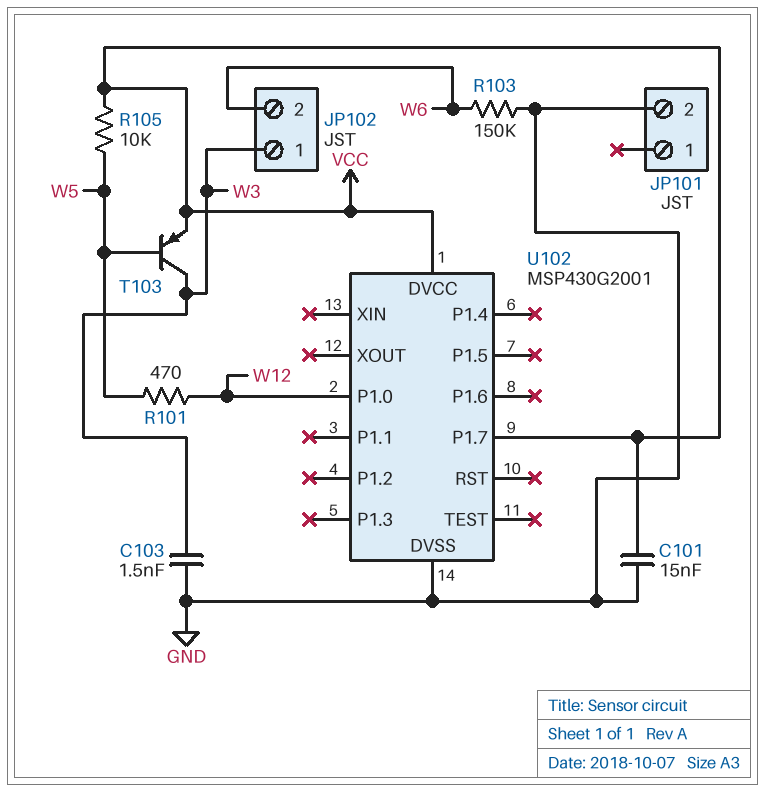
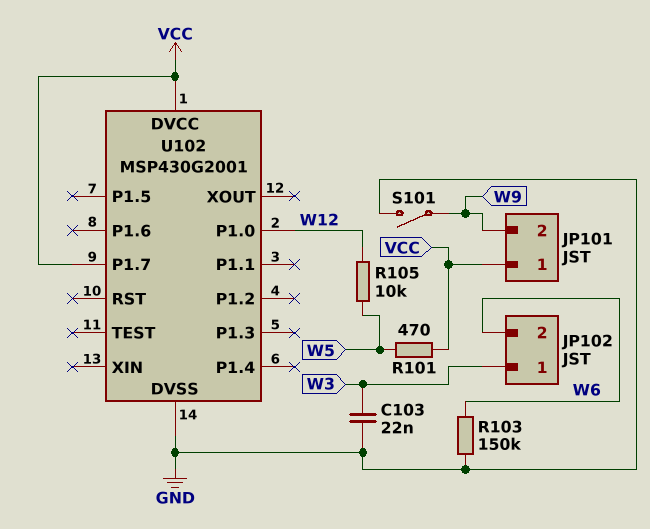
C101: 15nF (GND, VCC) -> none
C103: 1.5nF (GND, W3) -> 22nF (GND, W3)
JP101 pin 1: none -> VCC
JP101 pin 2: GND -> W9
R101: 470 (W5, W12) -> 470 (VCC, W5)
R105: 10k (VCC, W5) -> 10k (W5, W12)
S101: none -> switch (GND, W9)
T103: PNP (B W5, C W3, E VCC) -> none

